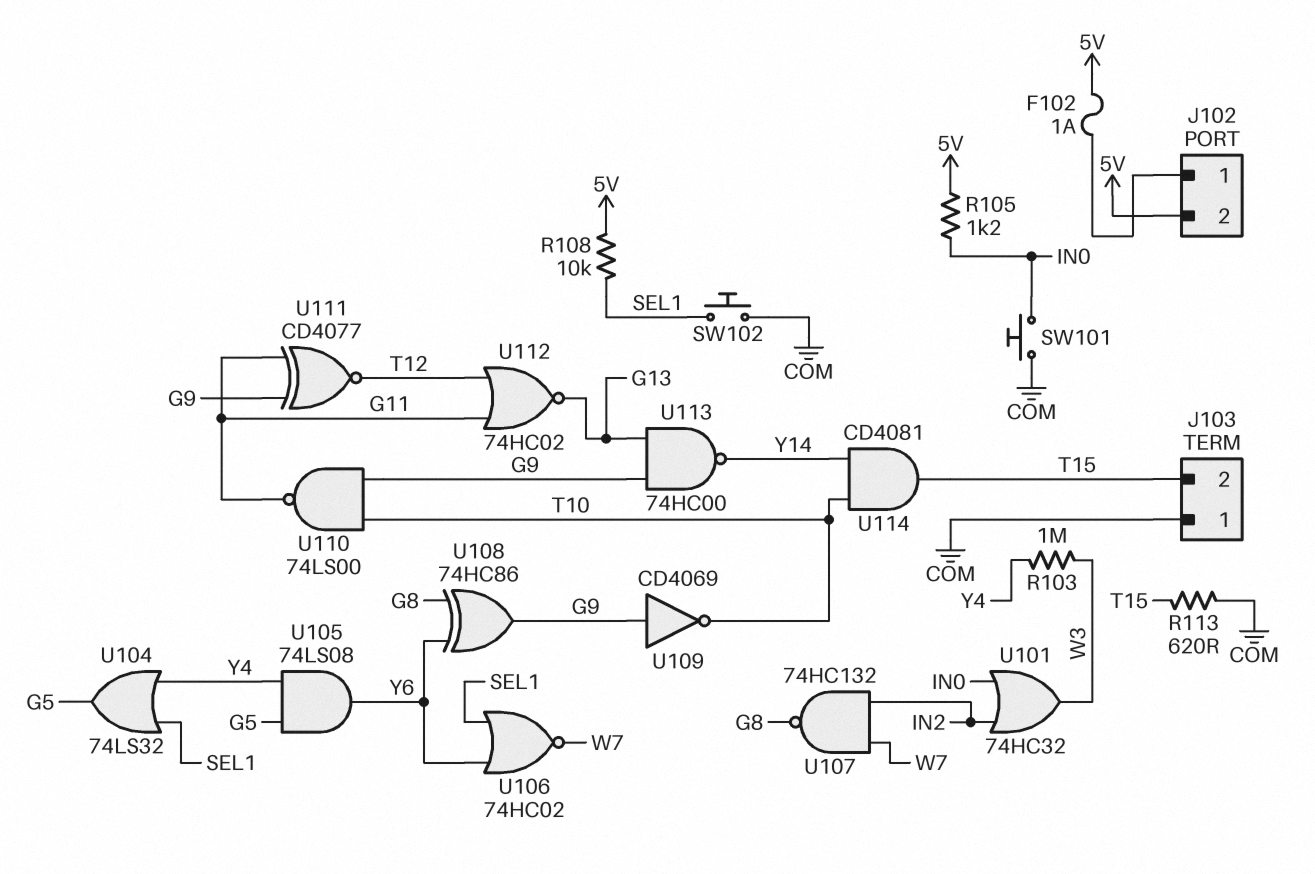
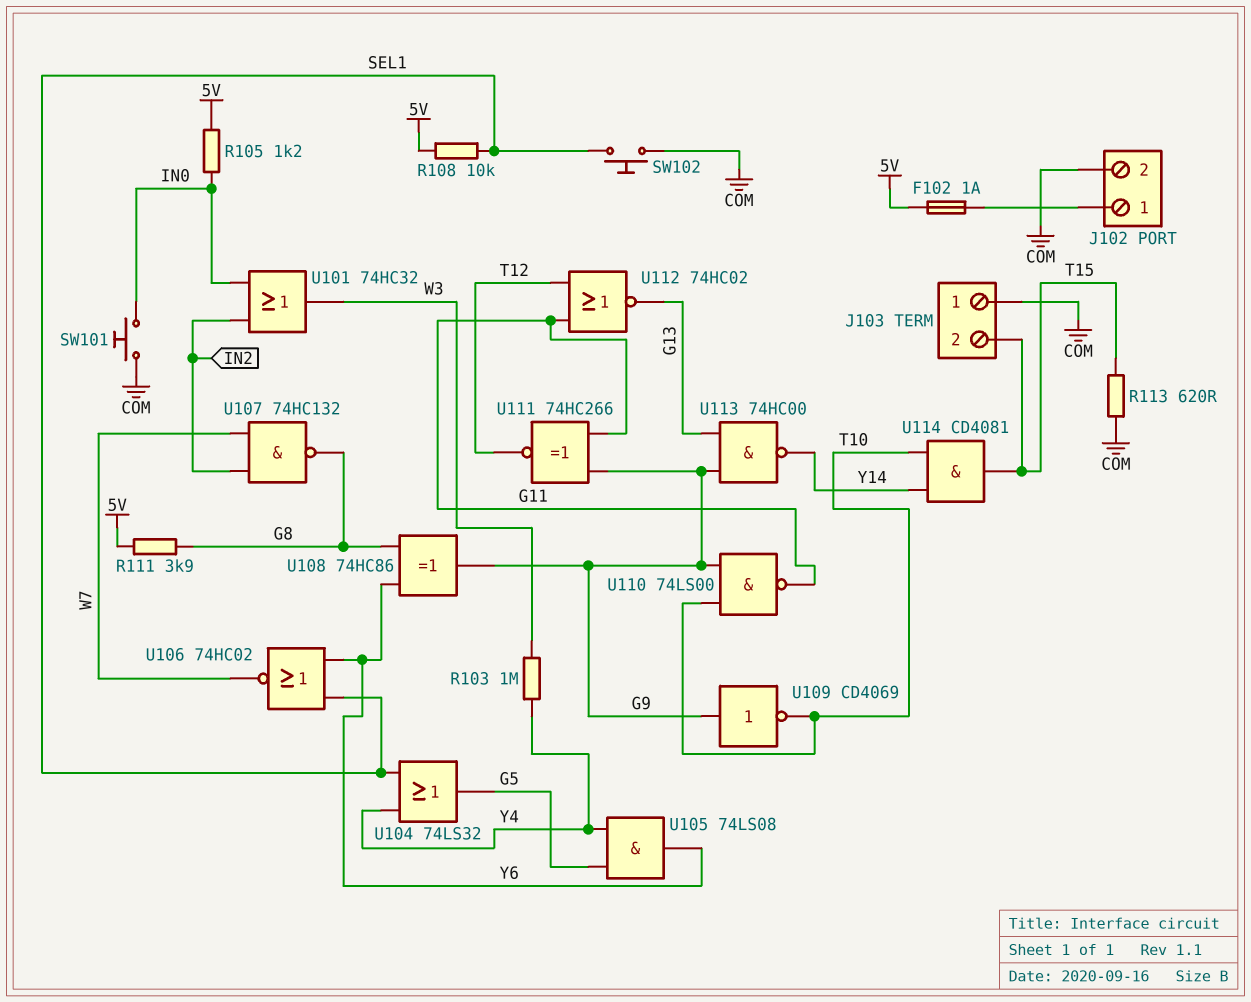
J102 pin 2: 5V -> COM
R111: none -> 3.9k (5V, G8)
U111: XNOR CD4077 (in G9, in G11, out T12) -> XNOR 74HC266 (in G9, in G11, out T12)

